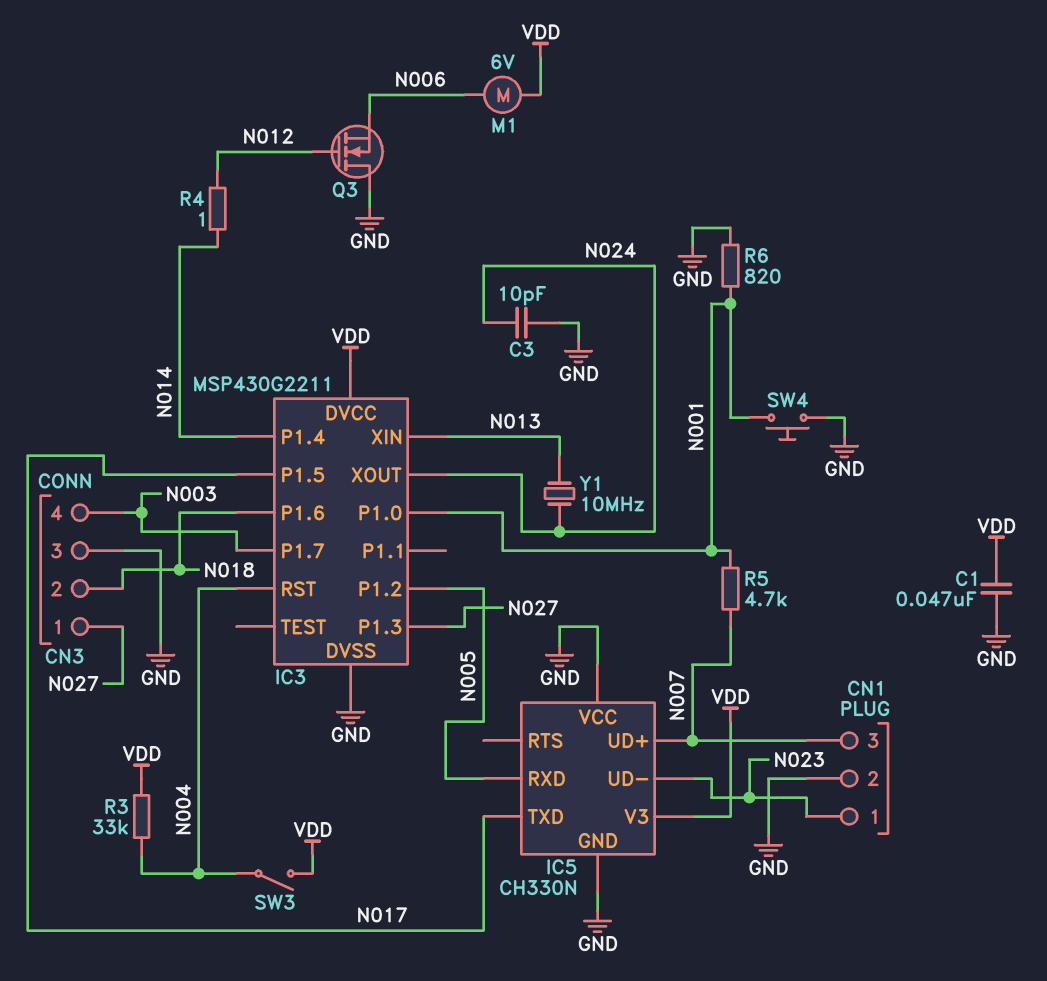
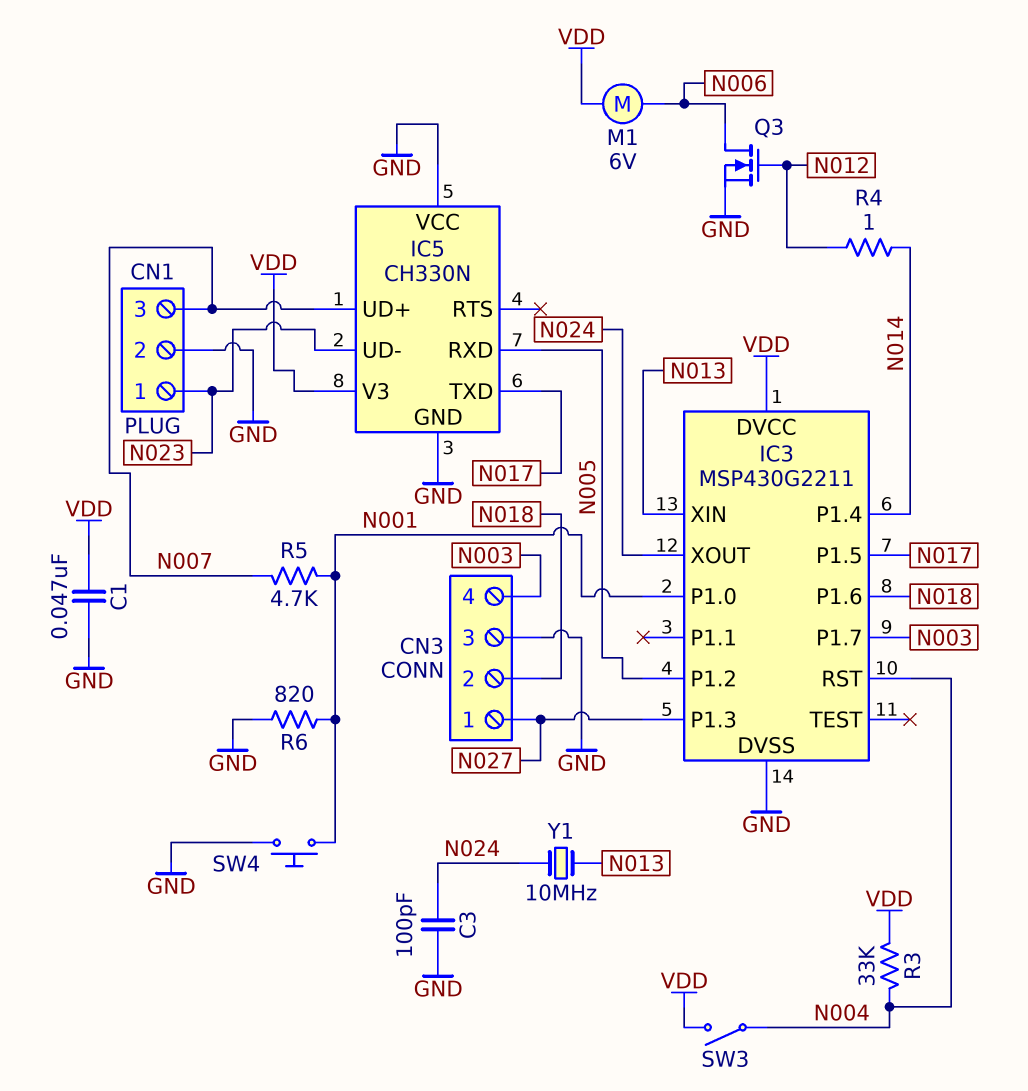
C3: 10pF (GND, N024) -> 100pF (GND, N024)
Q3: NMOS (G N012, D GND, S N006) -> NMOS (G N012, D N006, S GND)

